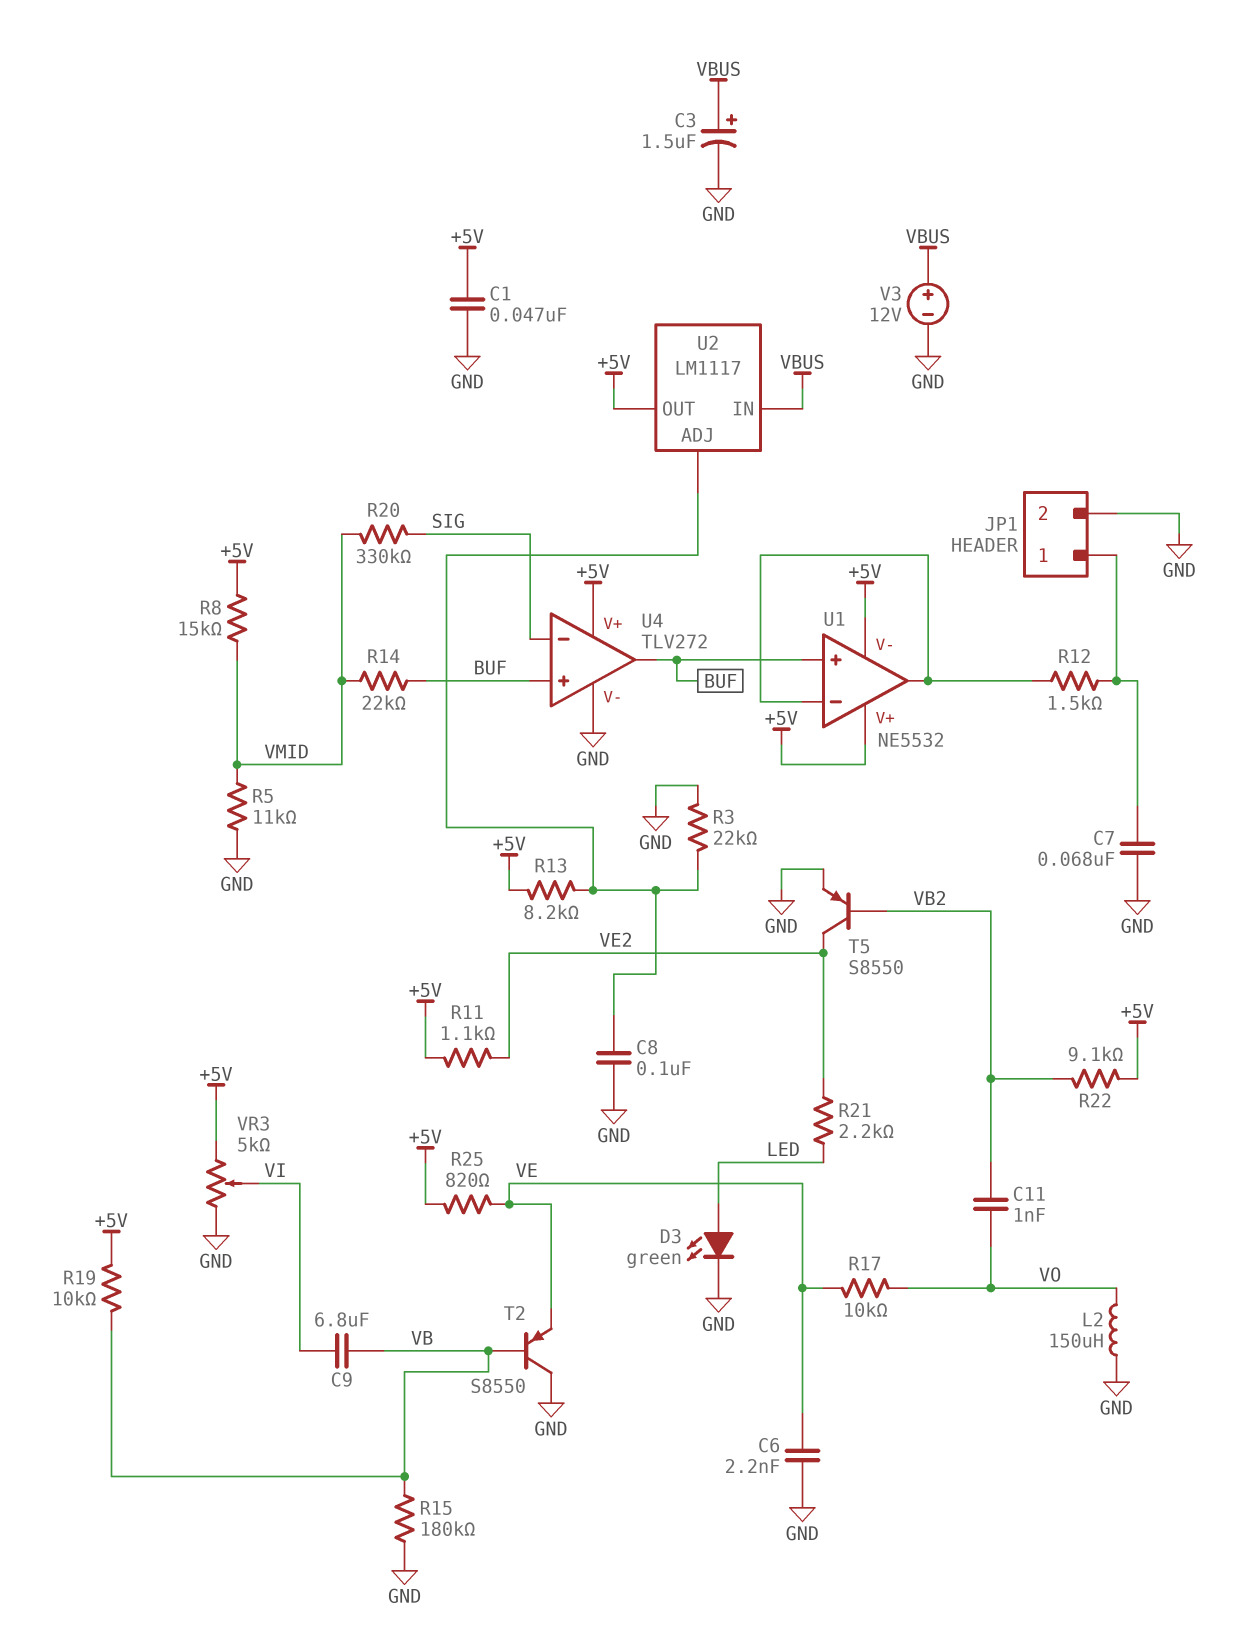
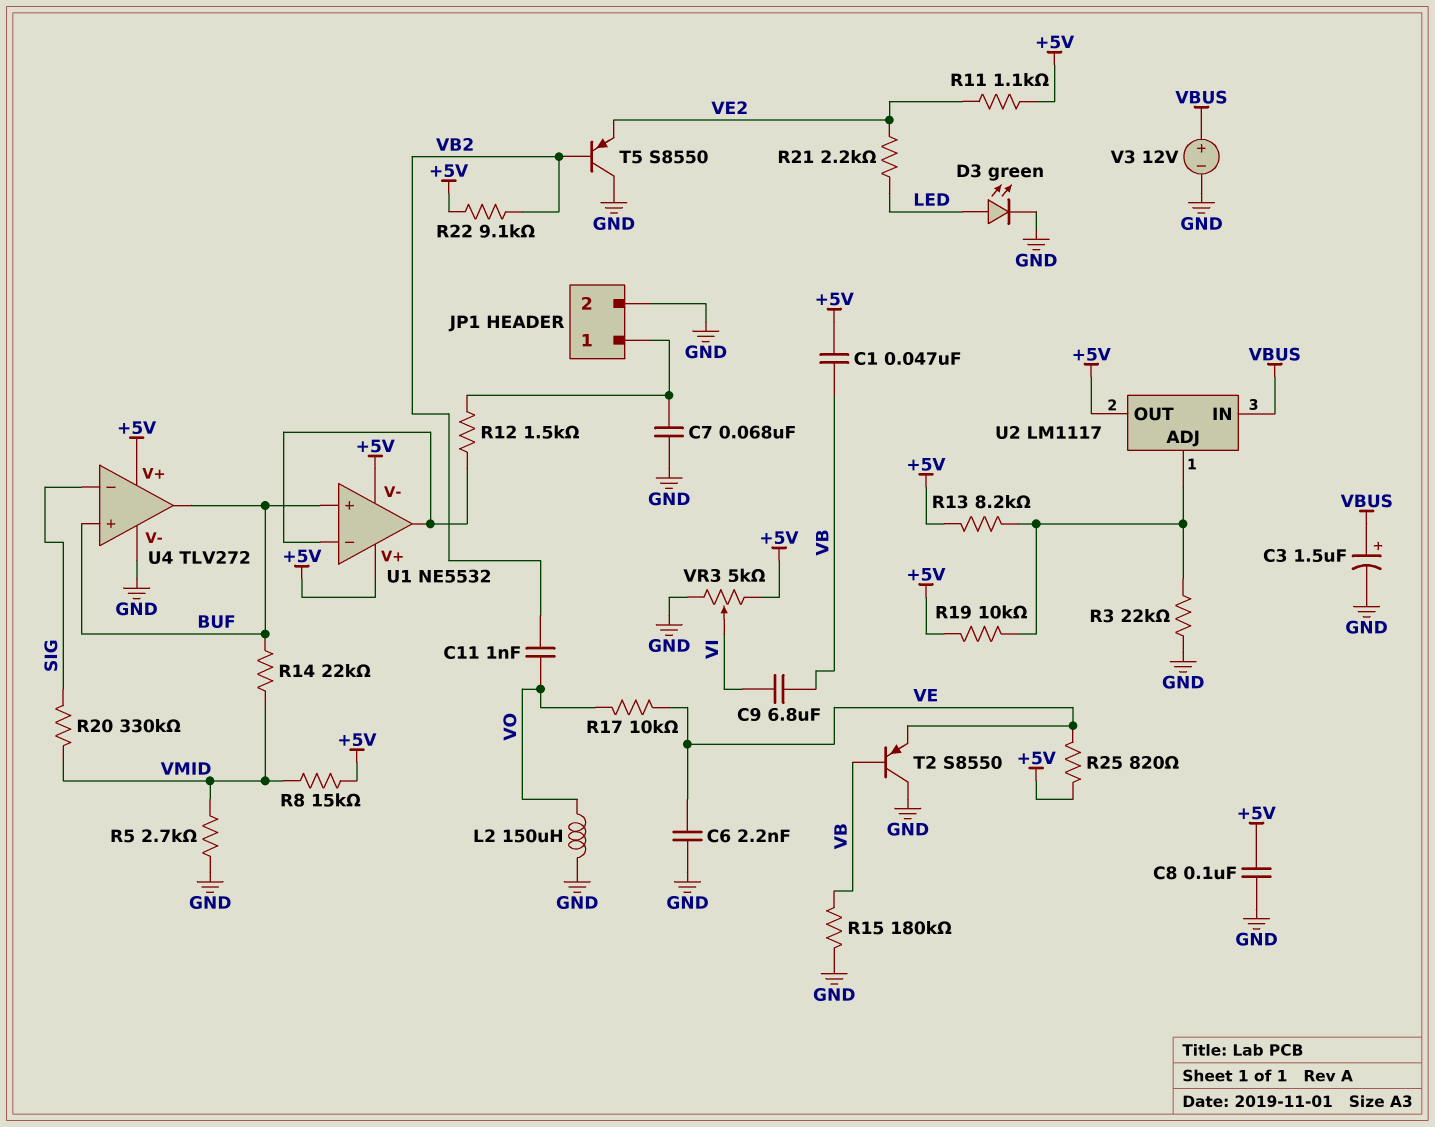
C1: 47nF (+5V, GND) -> 47nF (+5V, VB)
C8: 100nF (GND, U2/ADJ) -> 100nF (+5V, GND)
R5: 11k (GND, VMID) -> 2.7k (GND, VMID)
R19: 10k (+5V, VB) -> 10k (+5V, U2/ADJ)
T5: PNP S8550 (B VB2, C VE2, E GND) -> PNP S8550 (B VB2, C GND, E VE2)

